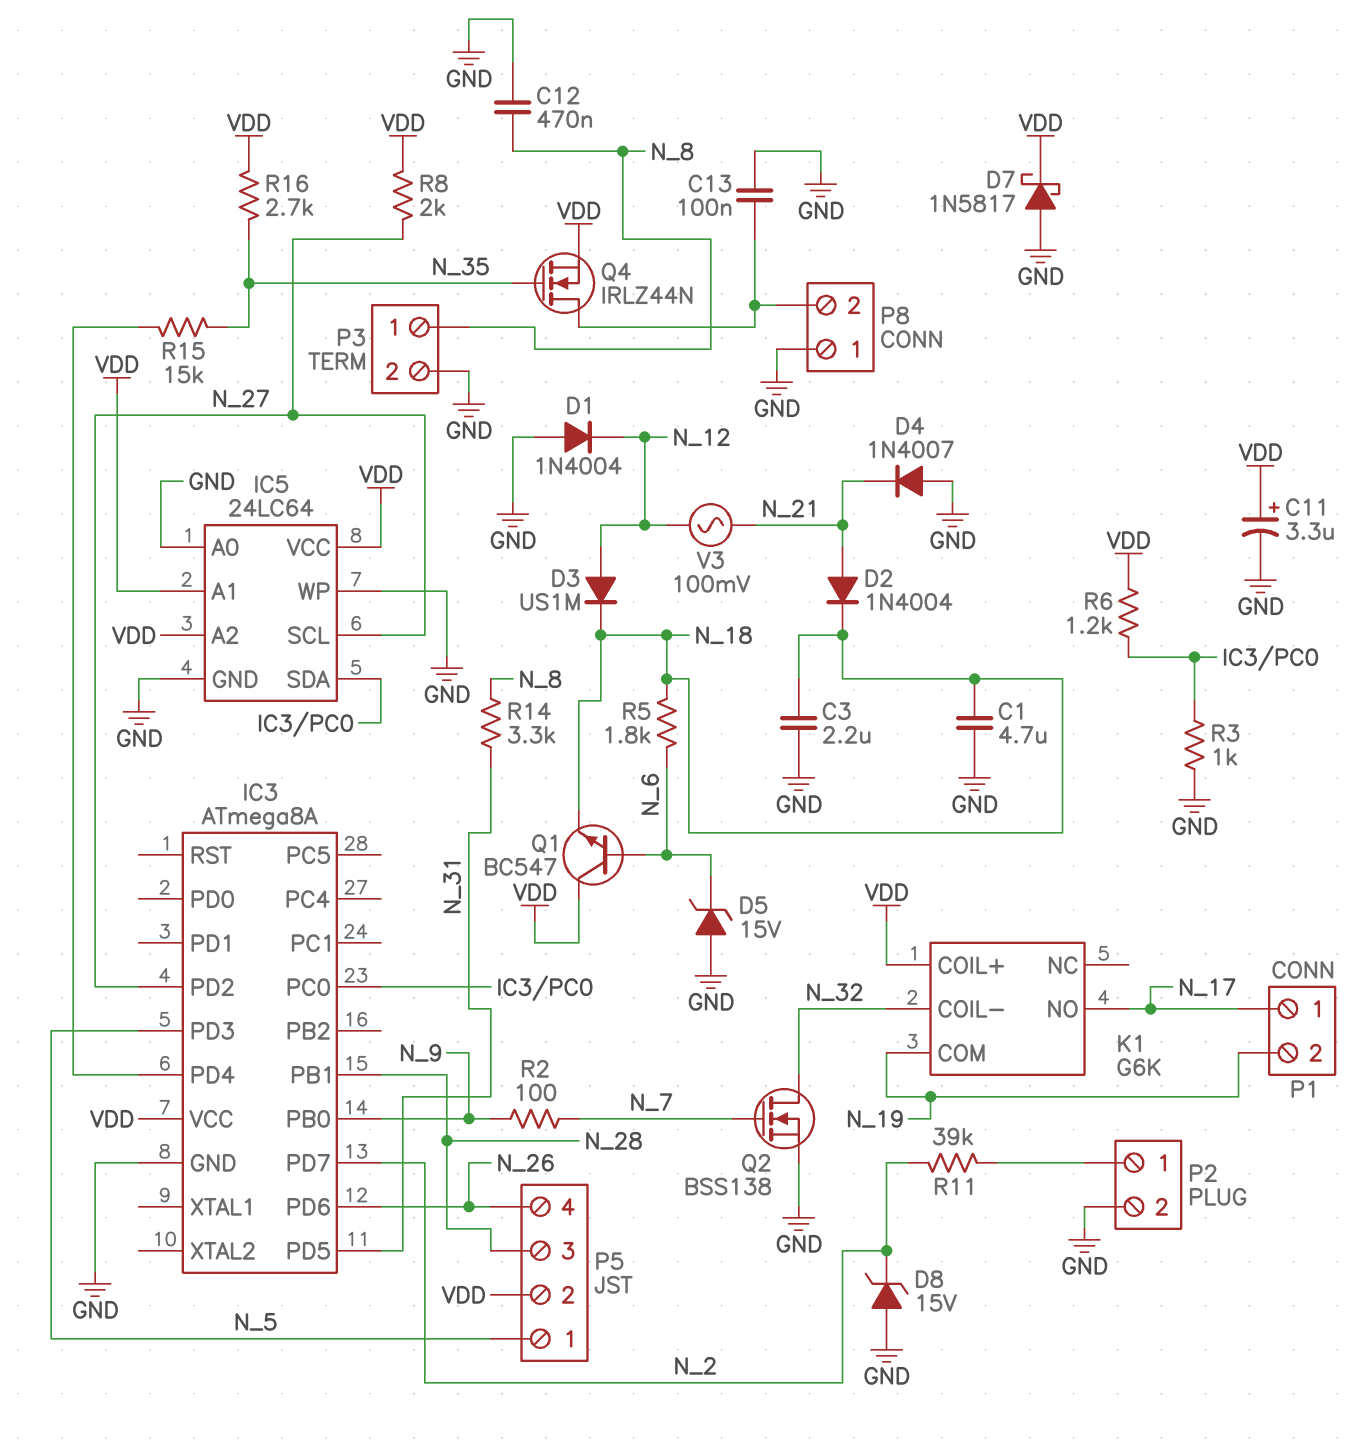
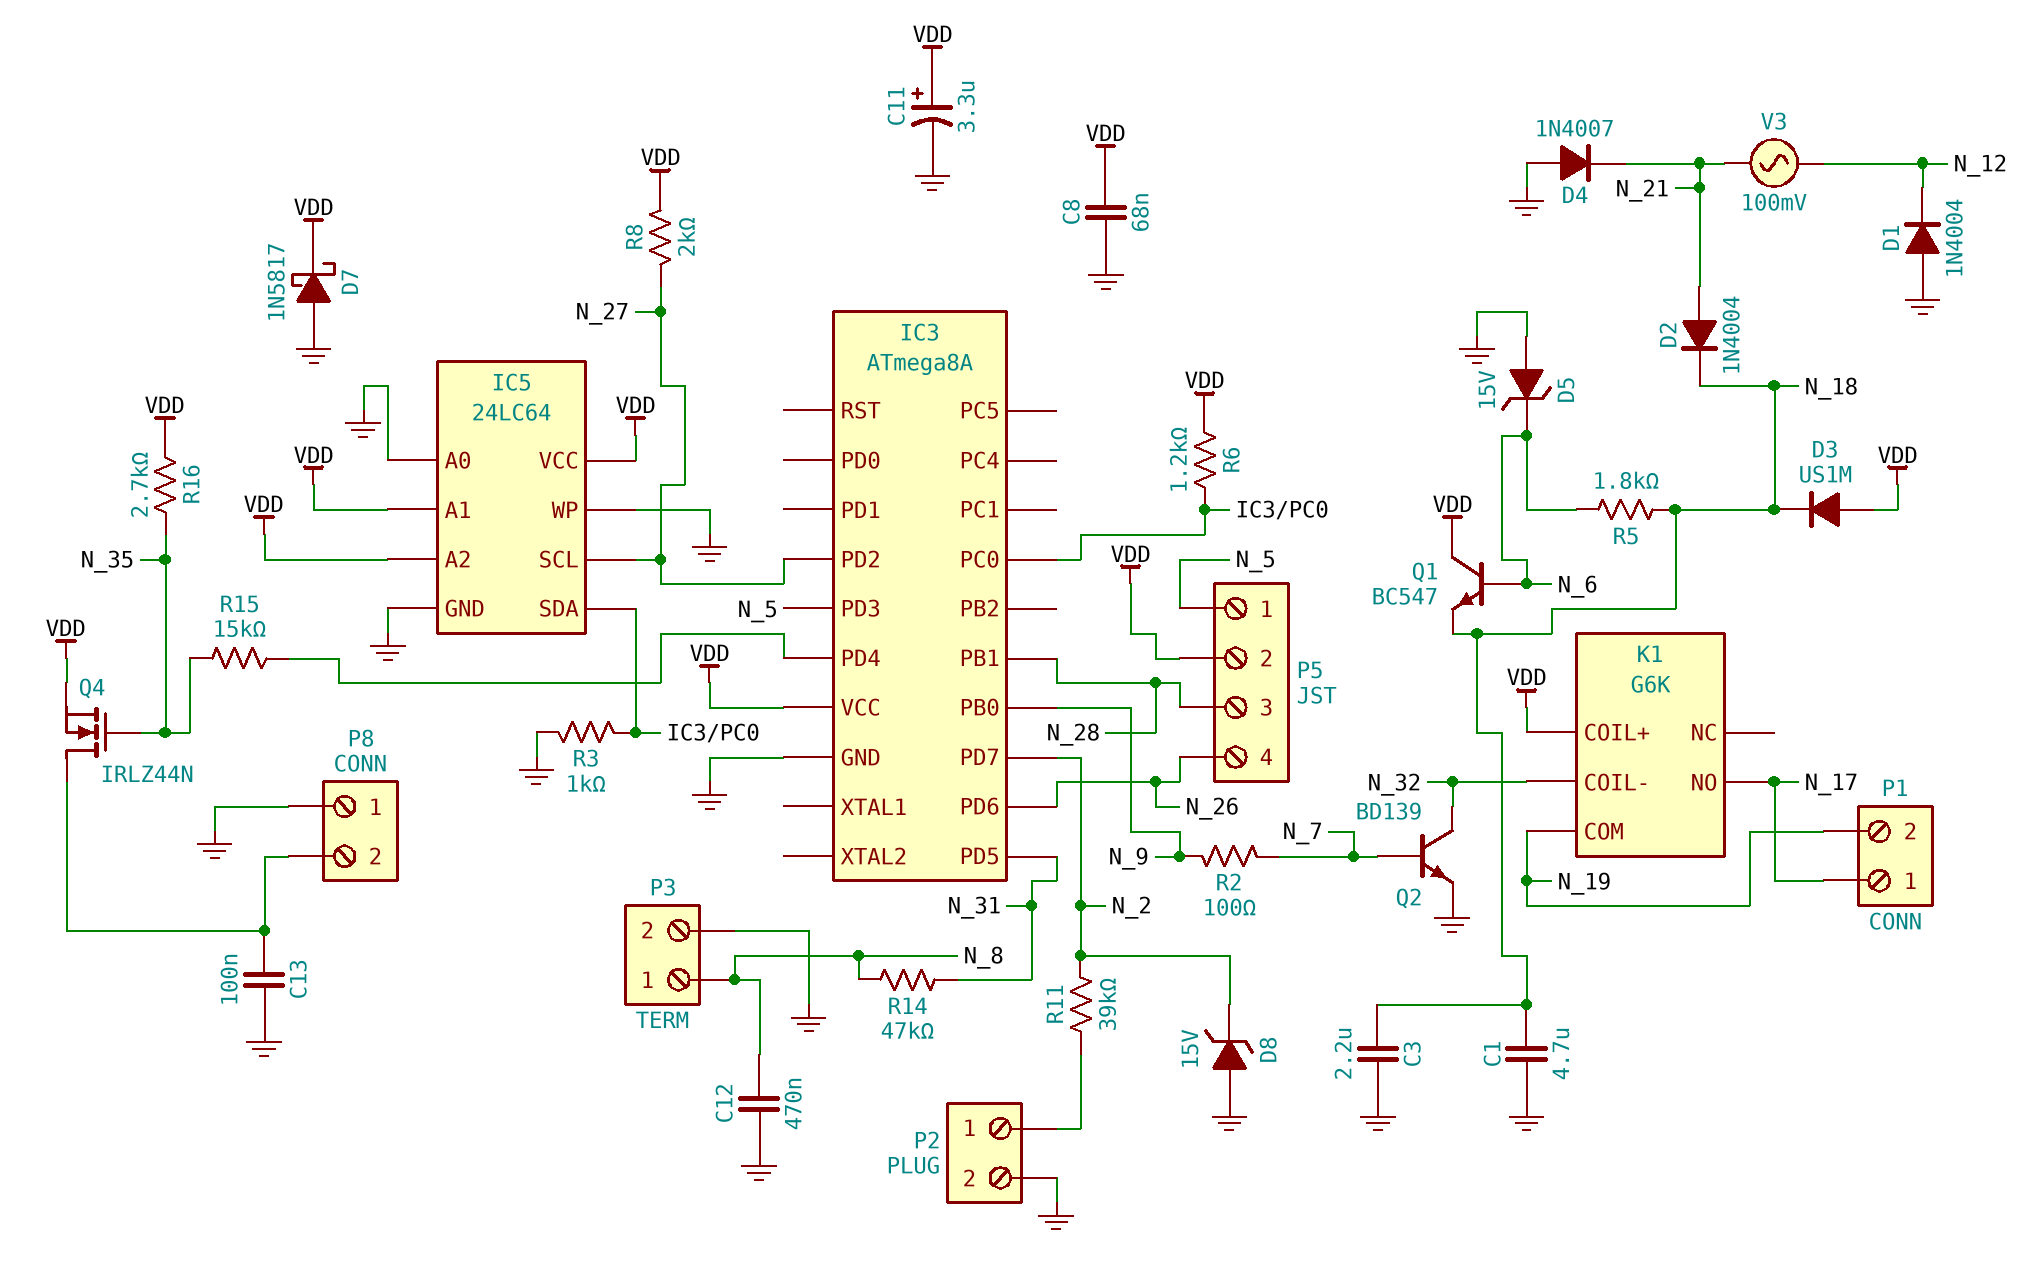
C8: none -> 68nF (GND, VDD)
D3: diode US1M (A N_12, K N_18) -> diode US1M (A VDD, K N_18)
Q2: NMOS BSS138 (G N_7, D N_32, S GND) -> NPN BD139 (B N_7, C N_32, E GND)
R14: 3.3k (N_8, N_31) -> 47k (N_8, N_31)

